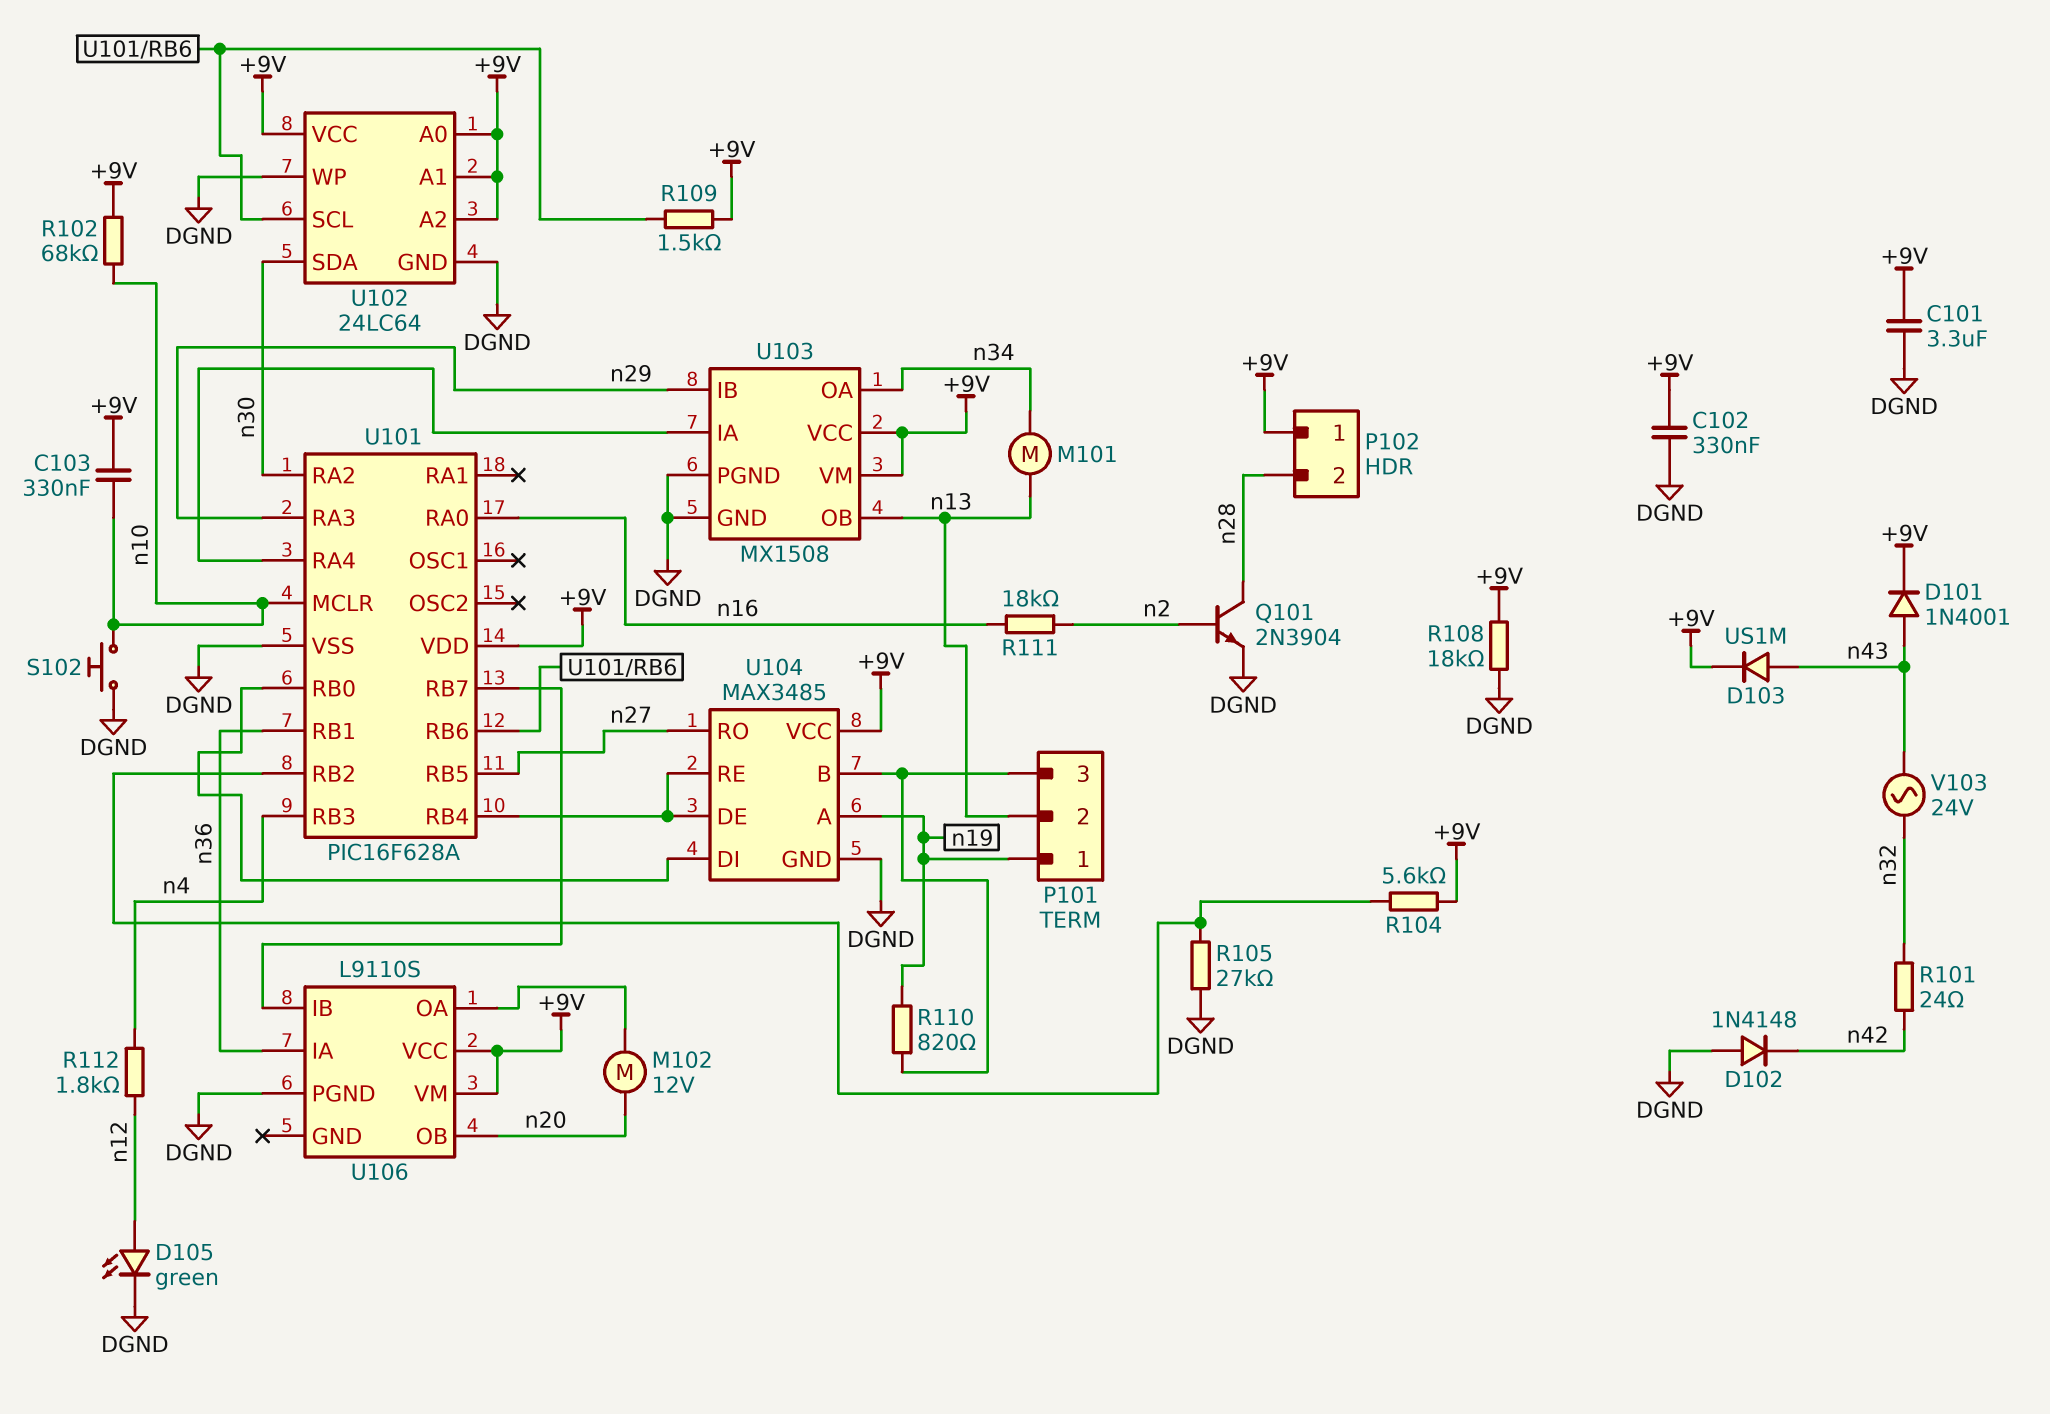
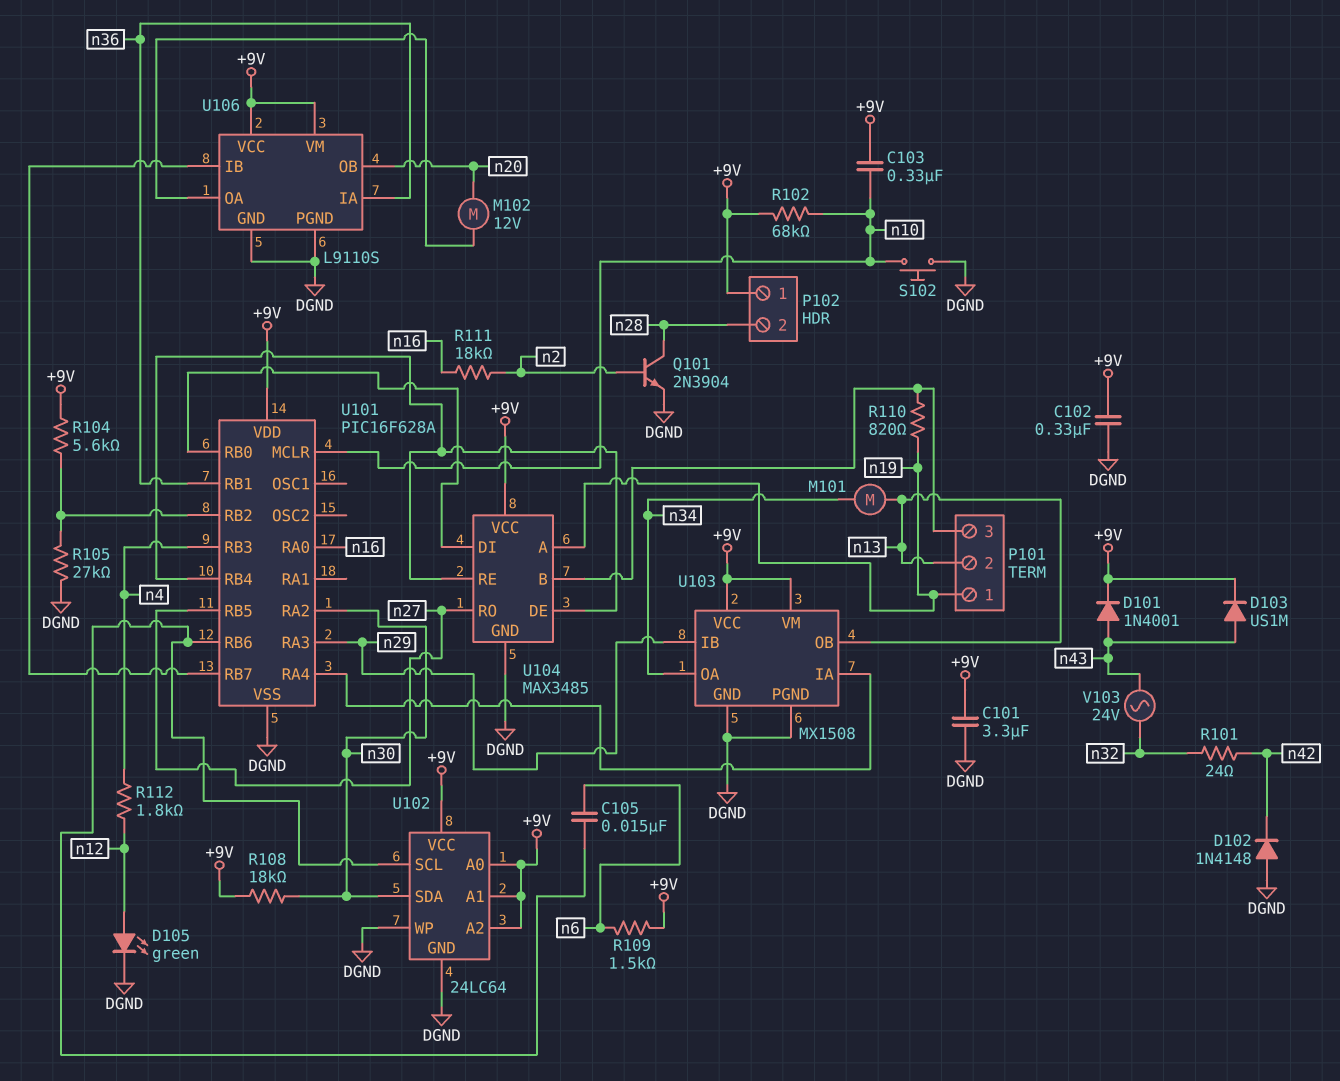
C105: none -> 15nF (U101/RB6, n6)
R108: 18k (+9V, DGND) -> 18k (+9V, n30)
R109: 1.5k (+9V, U101/RB6) -> 1.5k (+9V, n6)
U106 pin GND: none -> DGND

